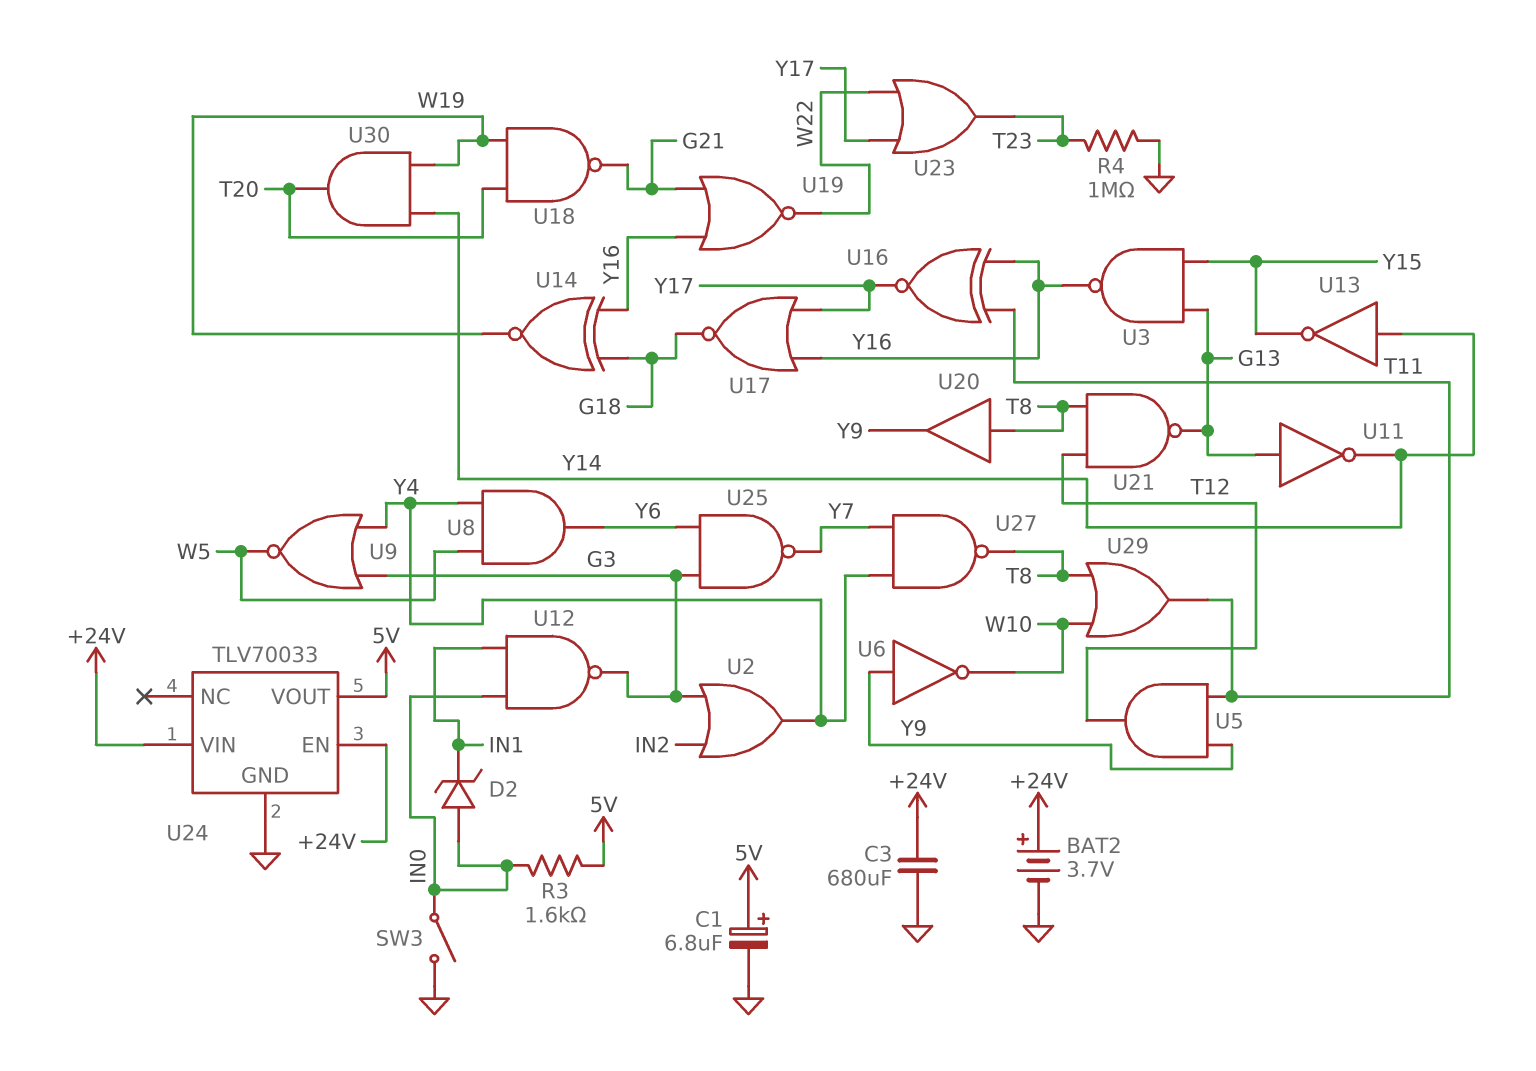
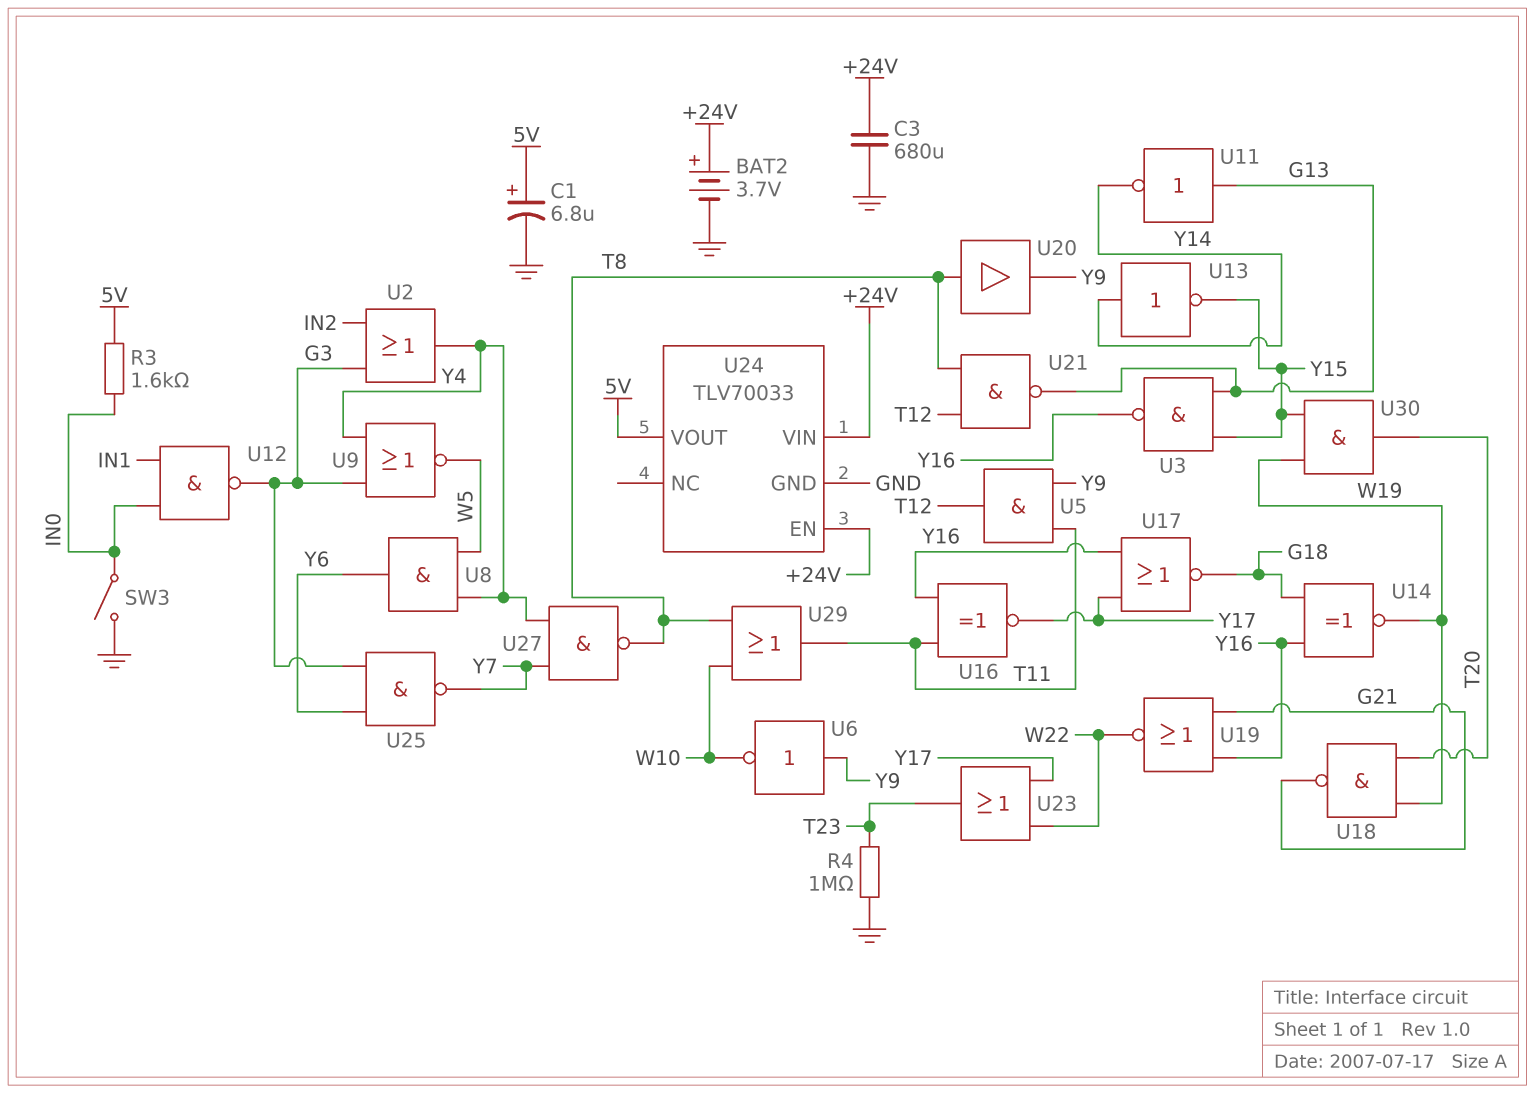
D2: zener (A IN0, K IN1) -> none
U30: AND (in W19, in Y14, out T20) -> AND (in W19, in Y15, out T20)

